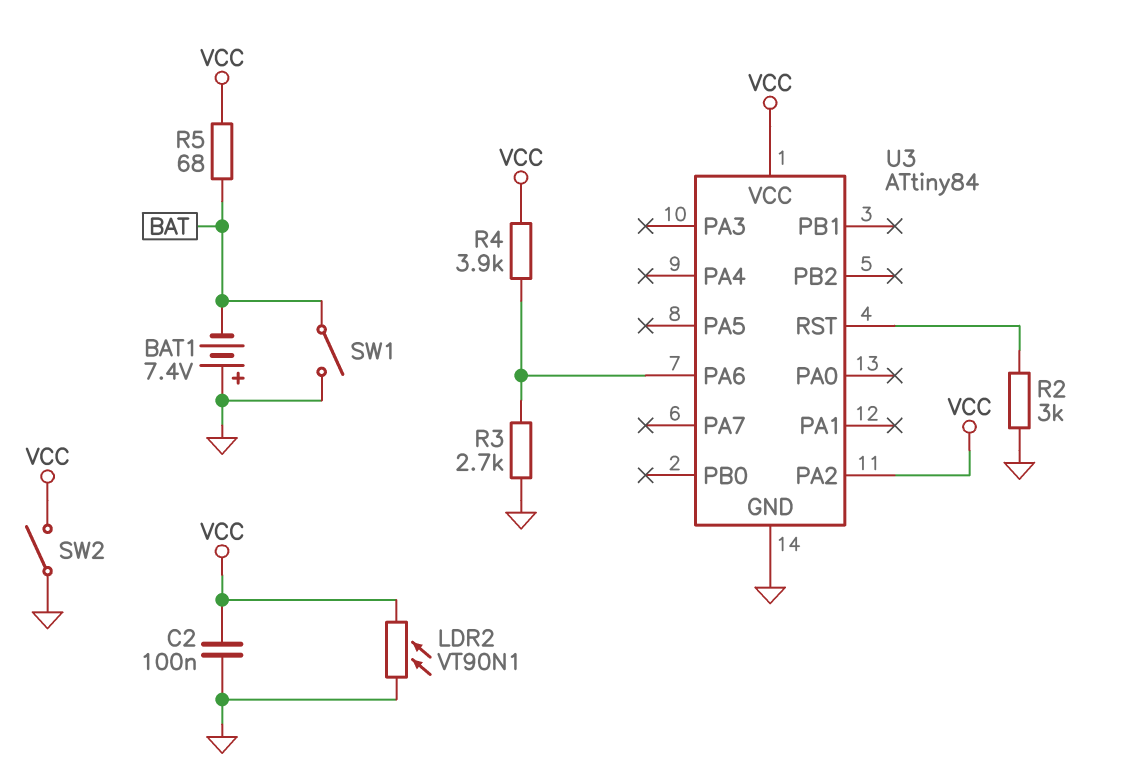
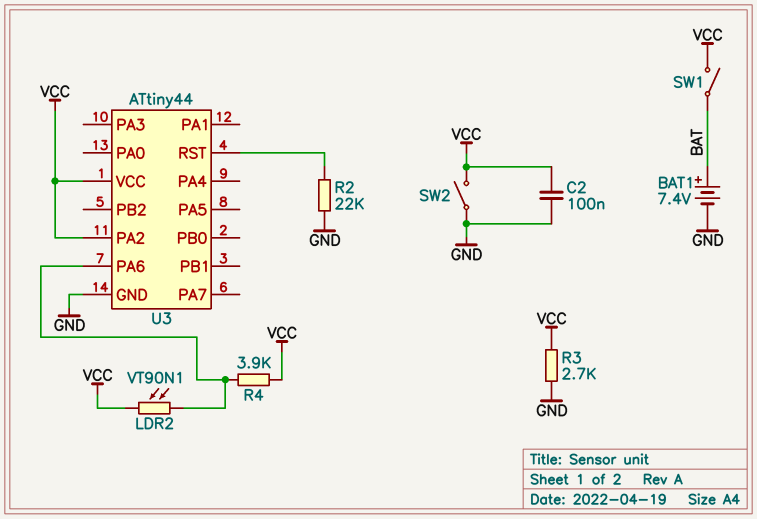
BAT1: 7.4V (plus GND, minus BAT) -> 7.4V (plus BAT, minus GND)
LDR2: VT90N1 (GND, VCC) -> VT90N1 (U3/PA6, VCC)
R2: 3k (GND, U3/RST) -> 22k (GND, U3/RST)
R3: 2.7k (GND, U3/PA6) -> 2.7k (GND, VCC)
R5: 68 (BAT, VCC) -> none
SW1: switch (BAT, GND) -> switch (BAT, VCC)
U3: ATtiny84 -> ATtiny44

